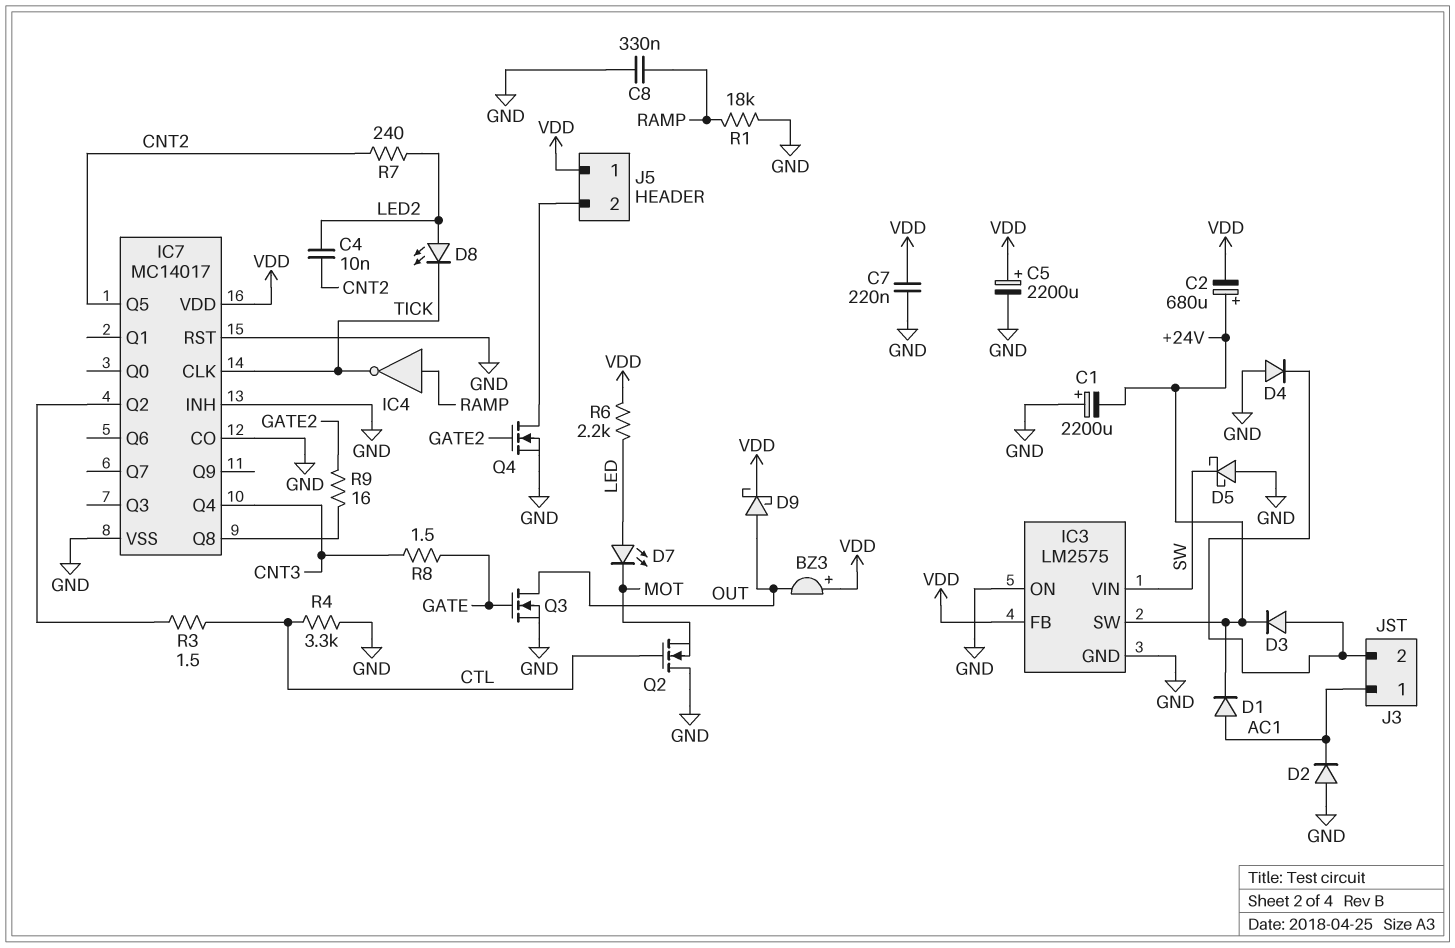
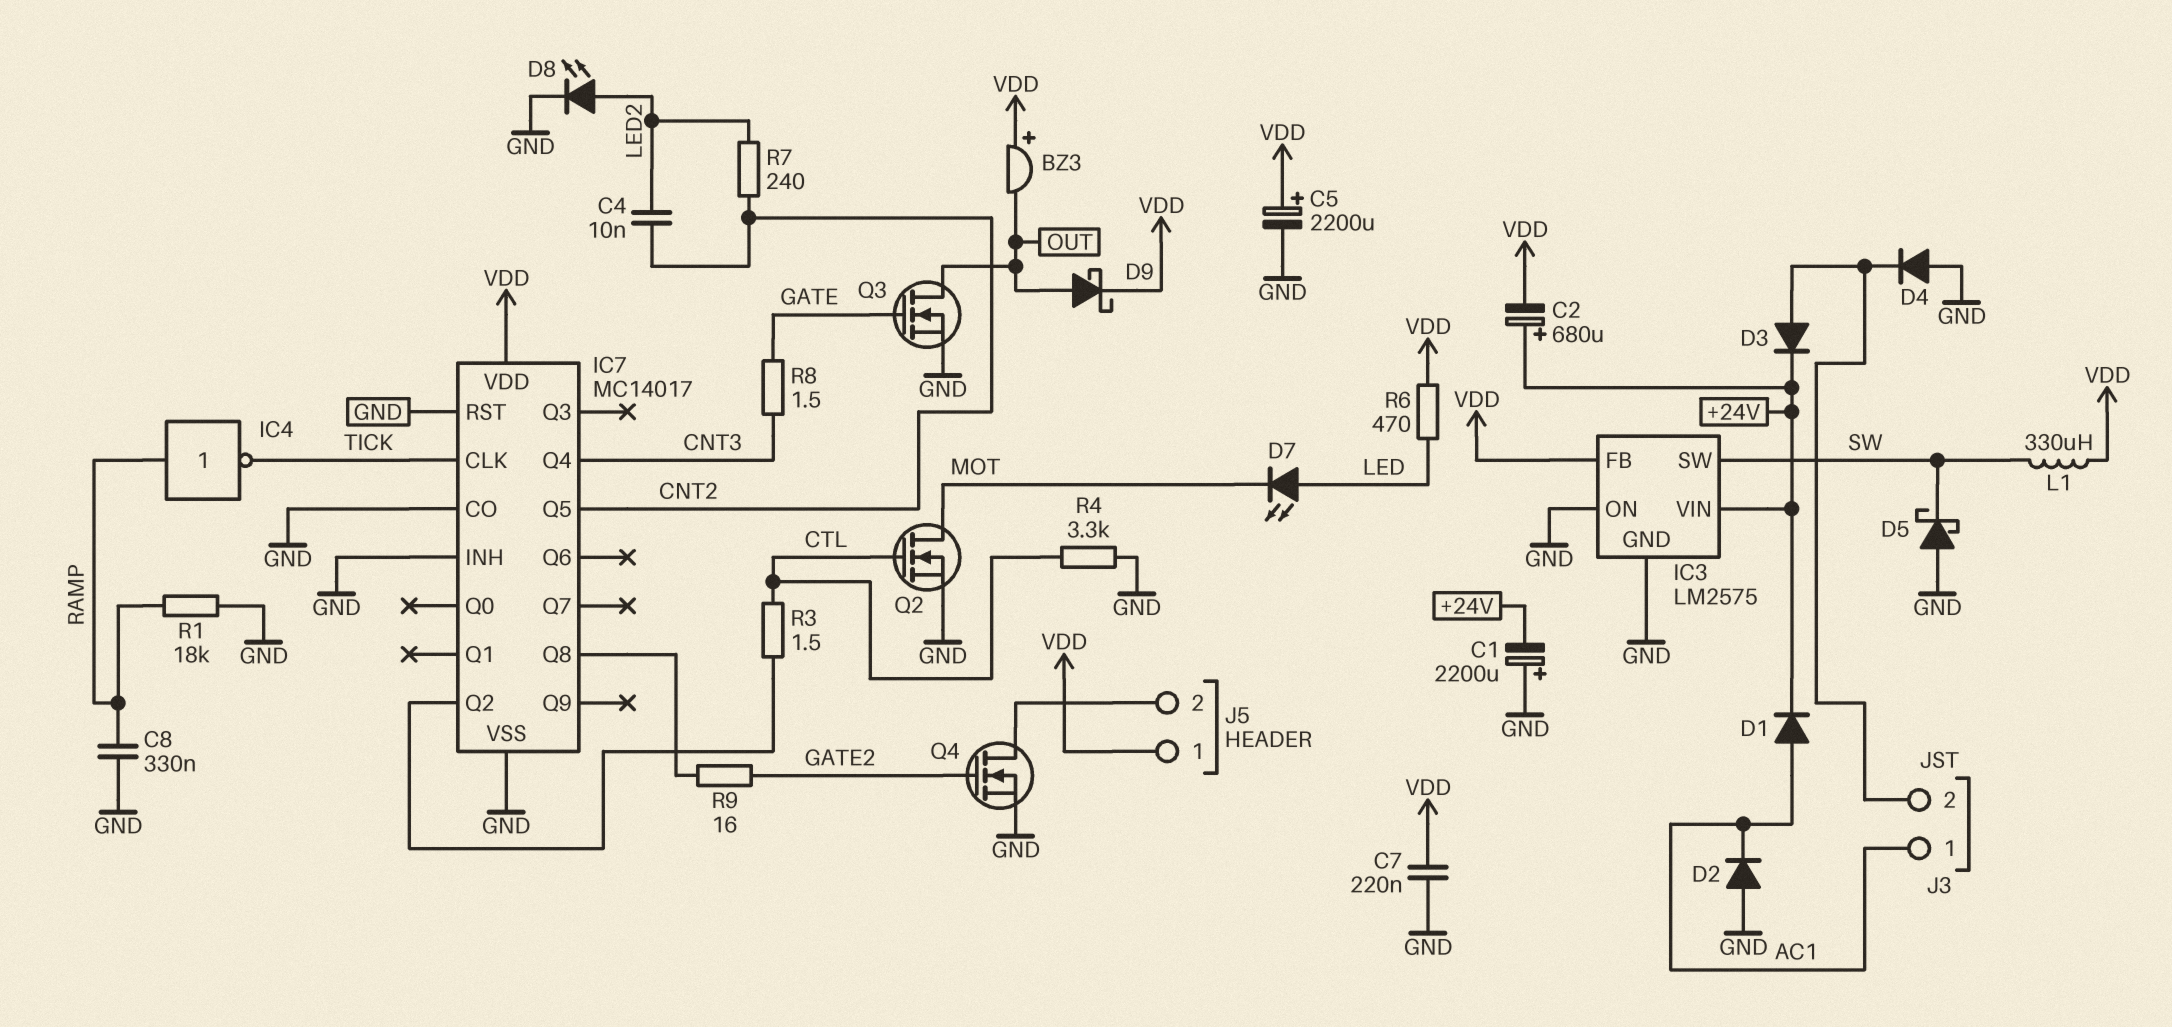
D8: LED (A LED2, K TICK) -> LED (A LED2, K GND)
IC3 pin SW: +24V -> SW
IC3 pin VIN: SW -> +24V
L1: none -> 330uH (SW, VDD)
Q2: NMOS (G CTL, D GND, S MOT) -> NMOS (G CTL, D MOT, S GND)
R6: 2.2k (LED, VDD) -> 470 (LED, VDD)

